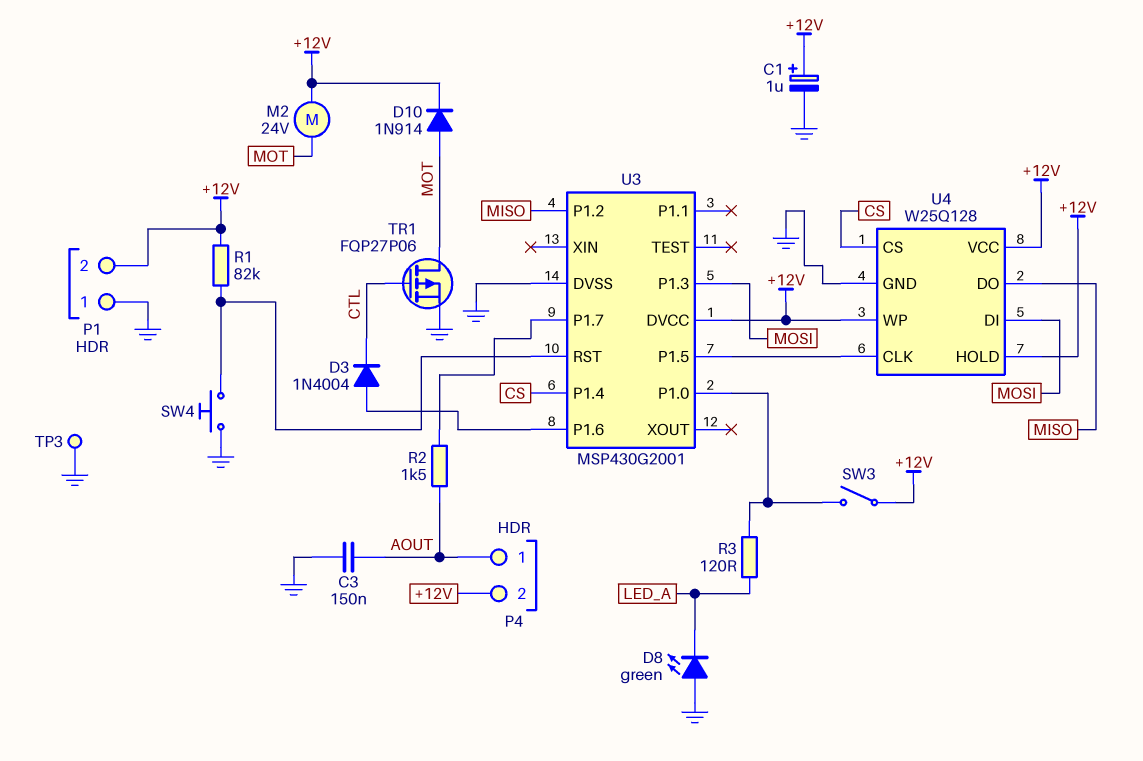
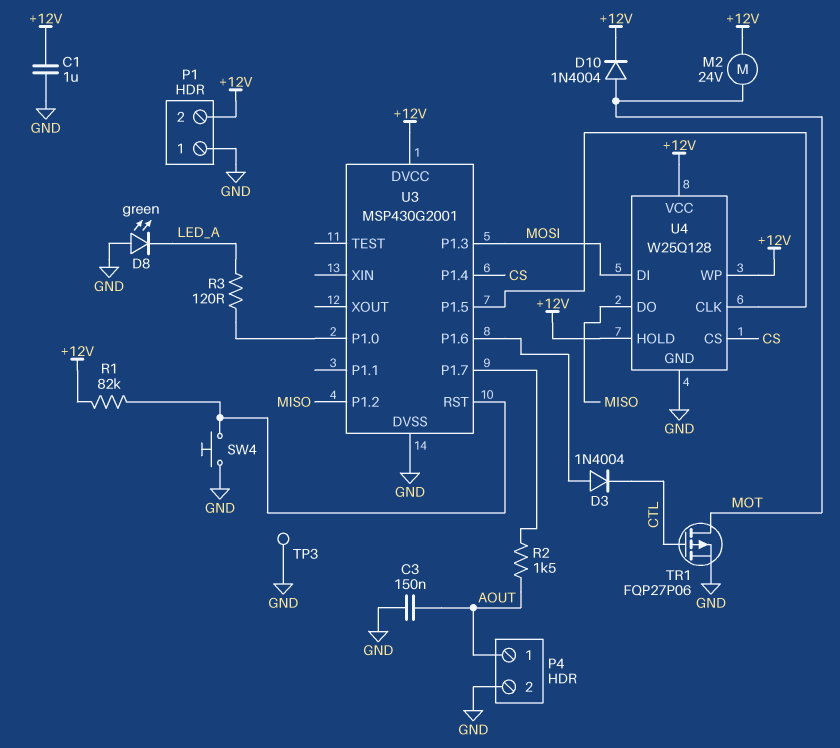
C1: 1uF (plus +12V, minus GND) -> 1uF (+12V, GND)
D10: diode 1N914 (A MOT, K +12V) -> diode 1N4004 (A MOT, K +12V)
P4 pin 2: +12V -> GND
SW3: switch (+12V, U3/P1.0) -> none

